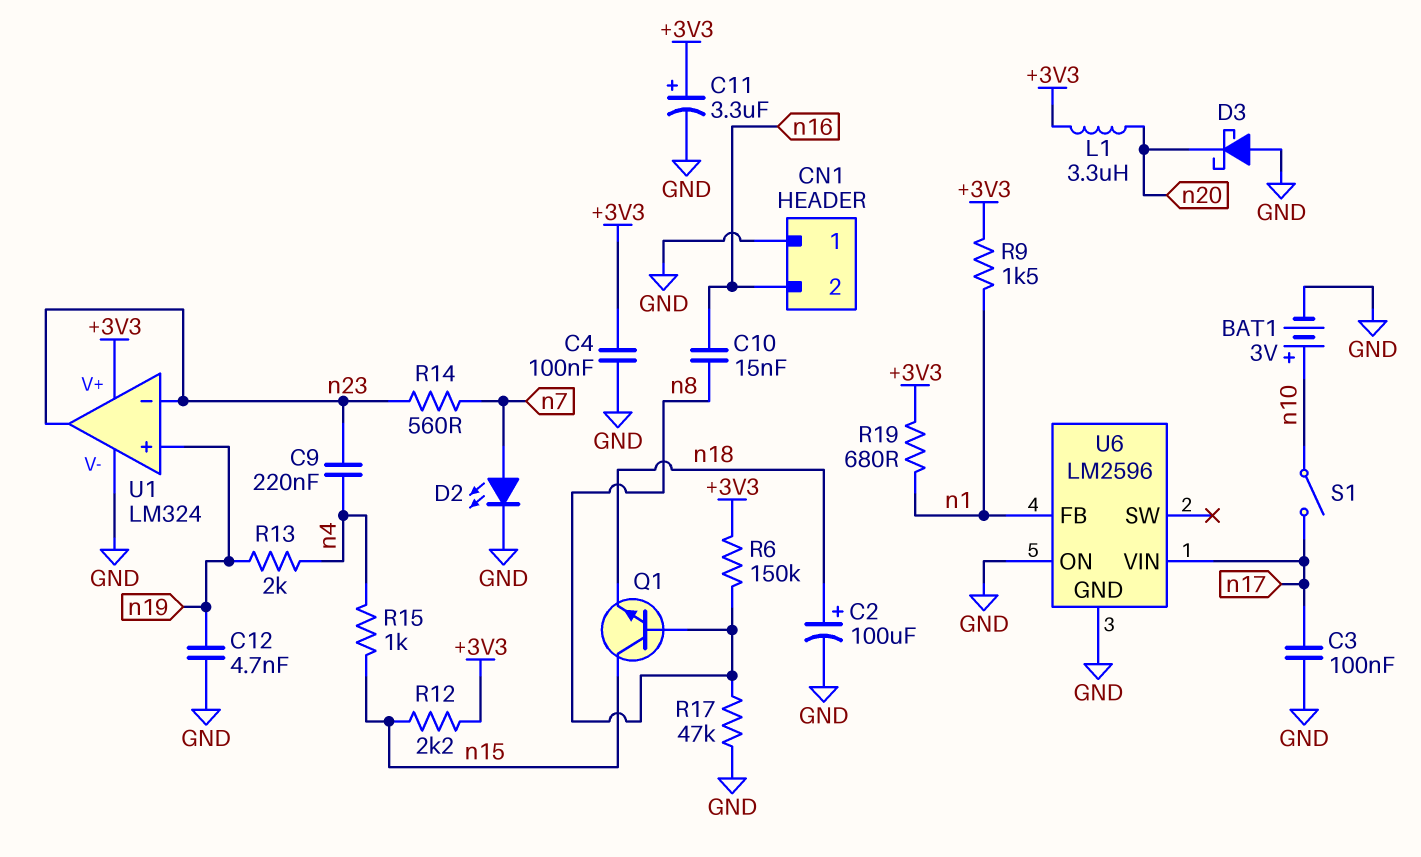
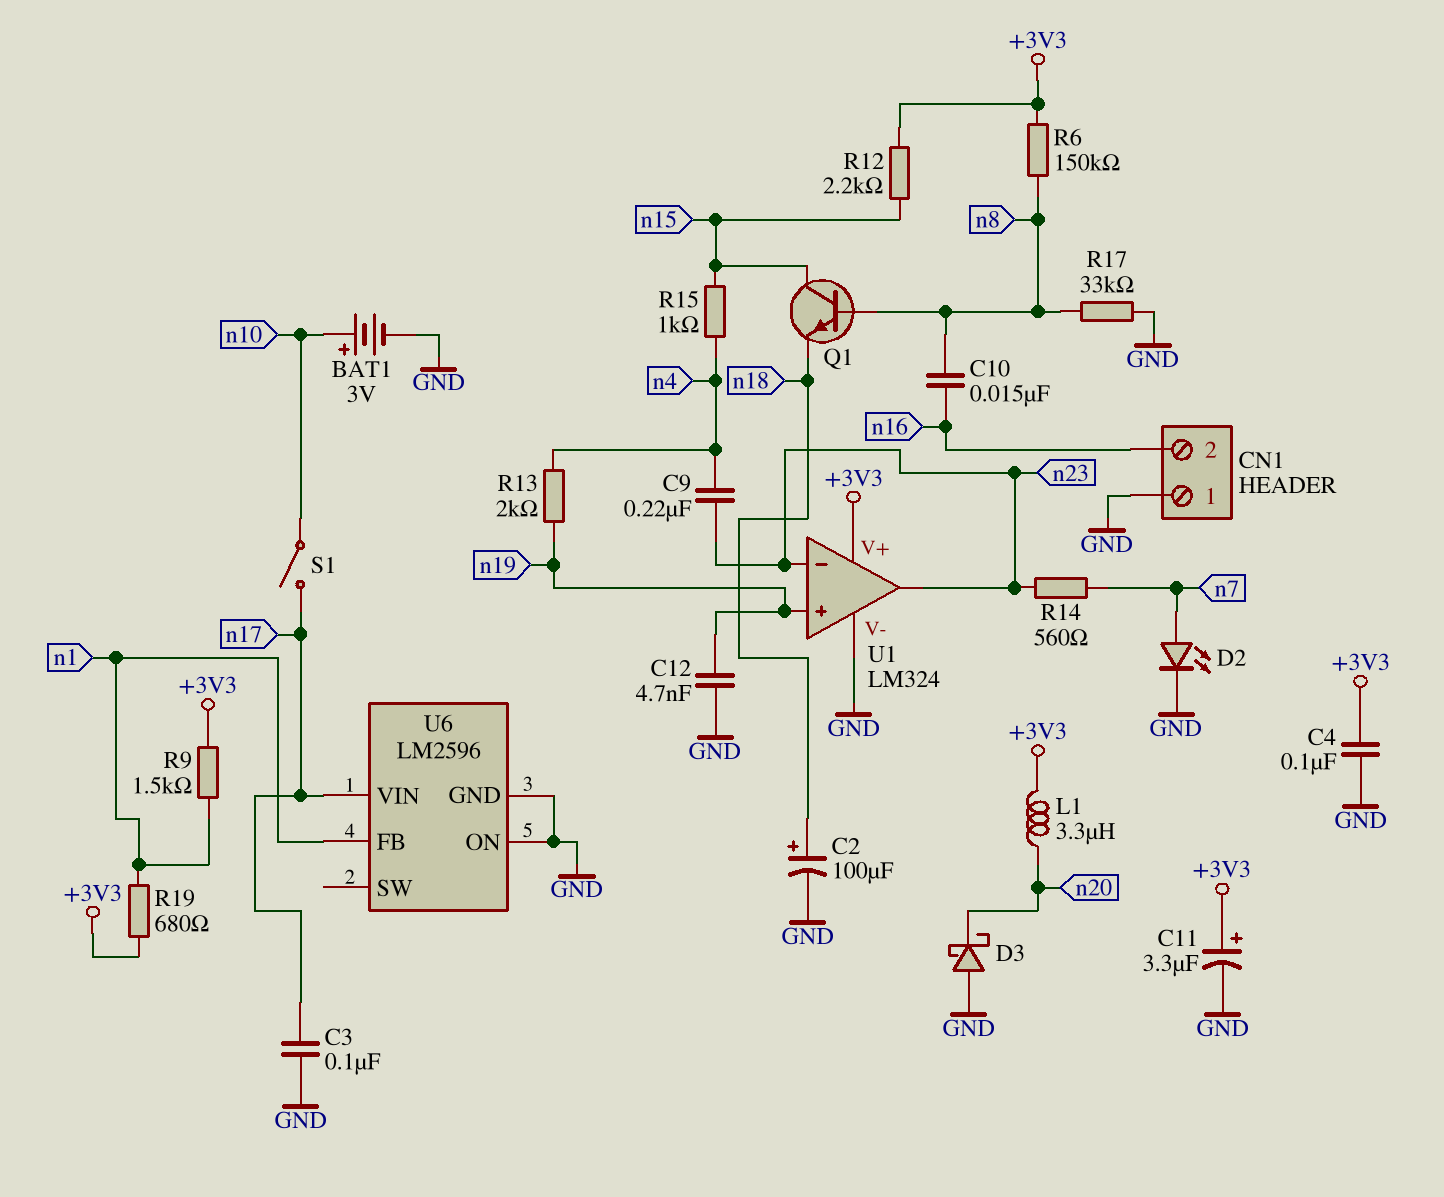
R17: 47k (GND, n8) -> 33k (GND, n8)

